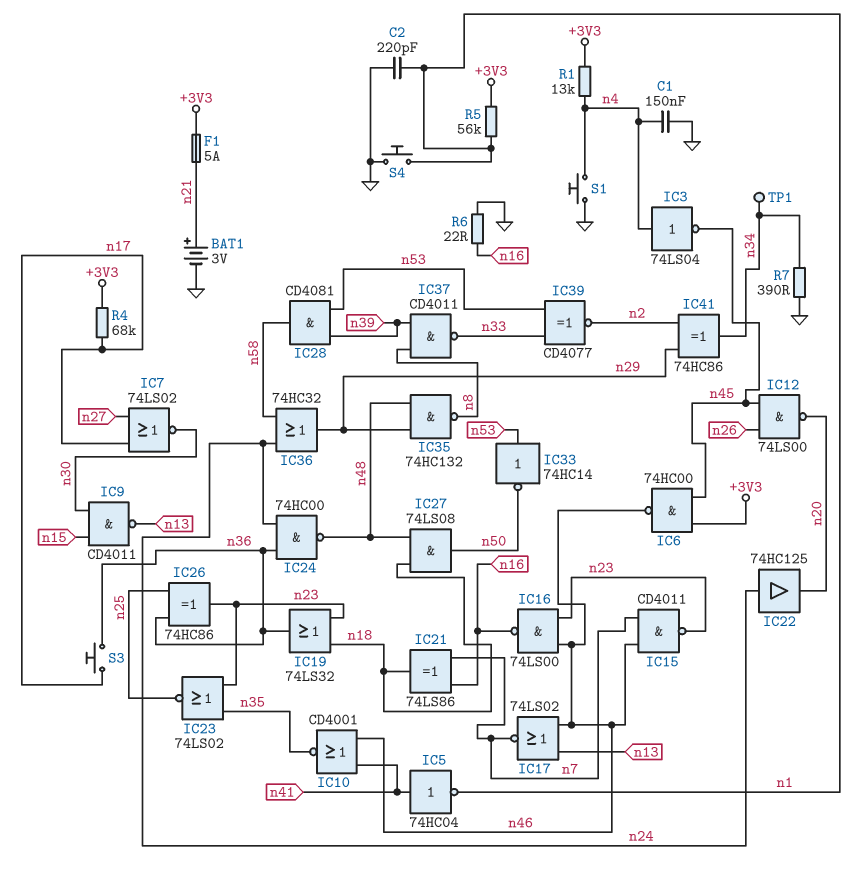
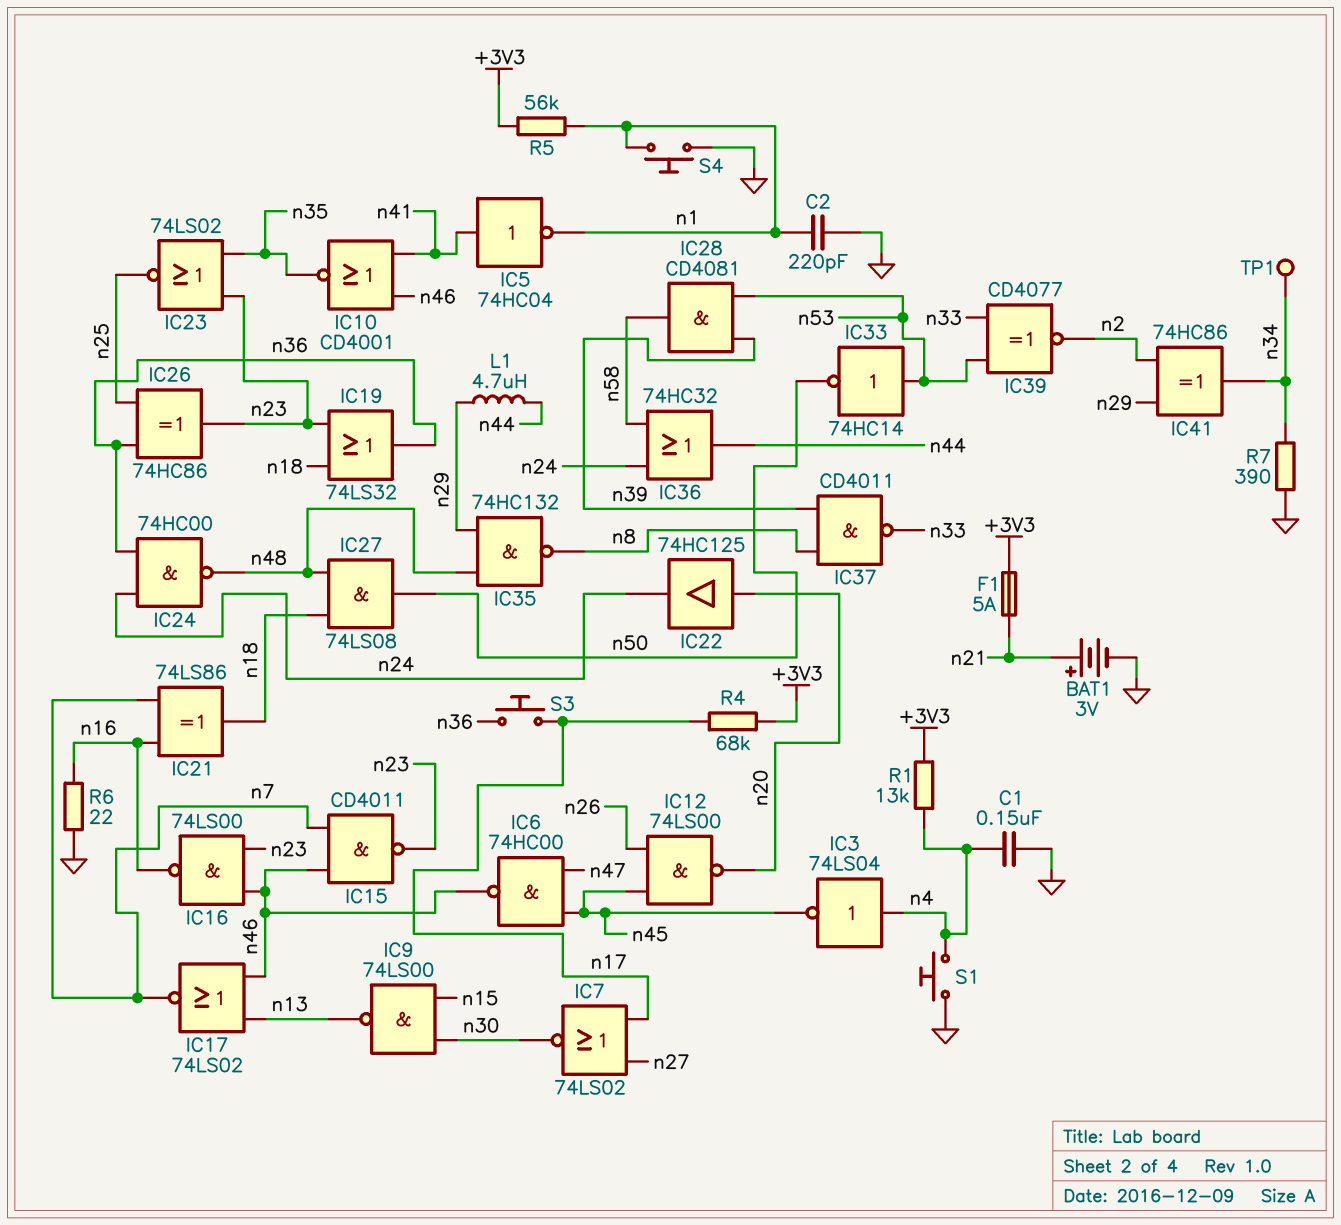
IC6: NAND 74HC00 (in +3V3, in n45, out n46) -> NAND 74HC00 (in n45, in n47, out n46)
IC9: NAND CD4011 (in n15, in n30, out n13) -> NAND 74LS00 (in n15, in n30, out n13)
IC22: buffer 74HC125 (in n24, out n20) -> buffer 74HC125 (in n20, out n24)
IC36: OR 74HC32 (in n24, in n58, out n29) -> OR 74HC32 (in n24, in n58, out n44)
L1: none -> 4.7uH (n29, n44)

